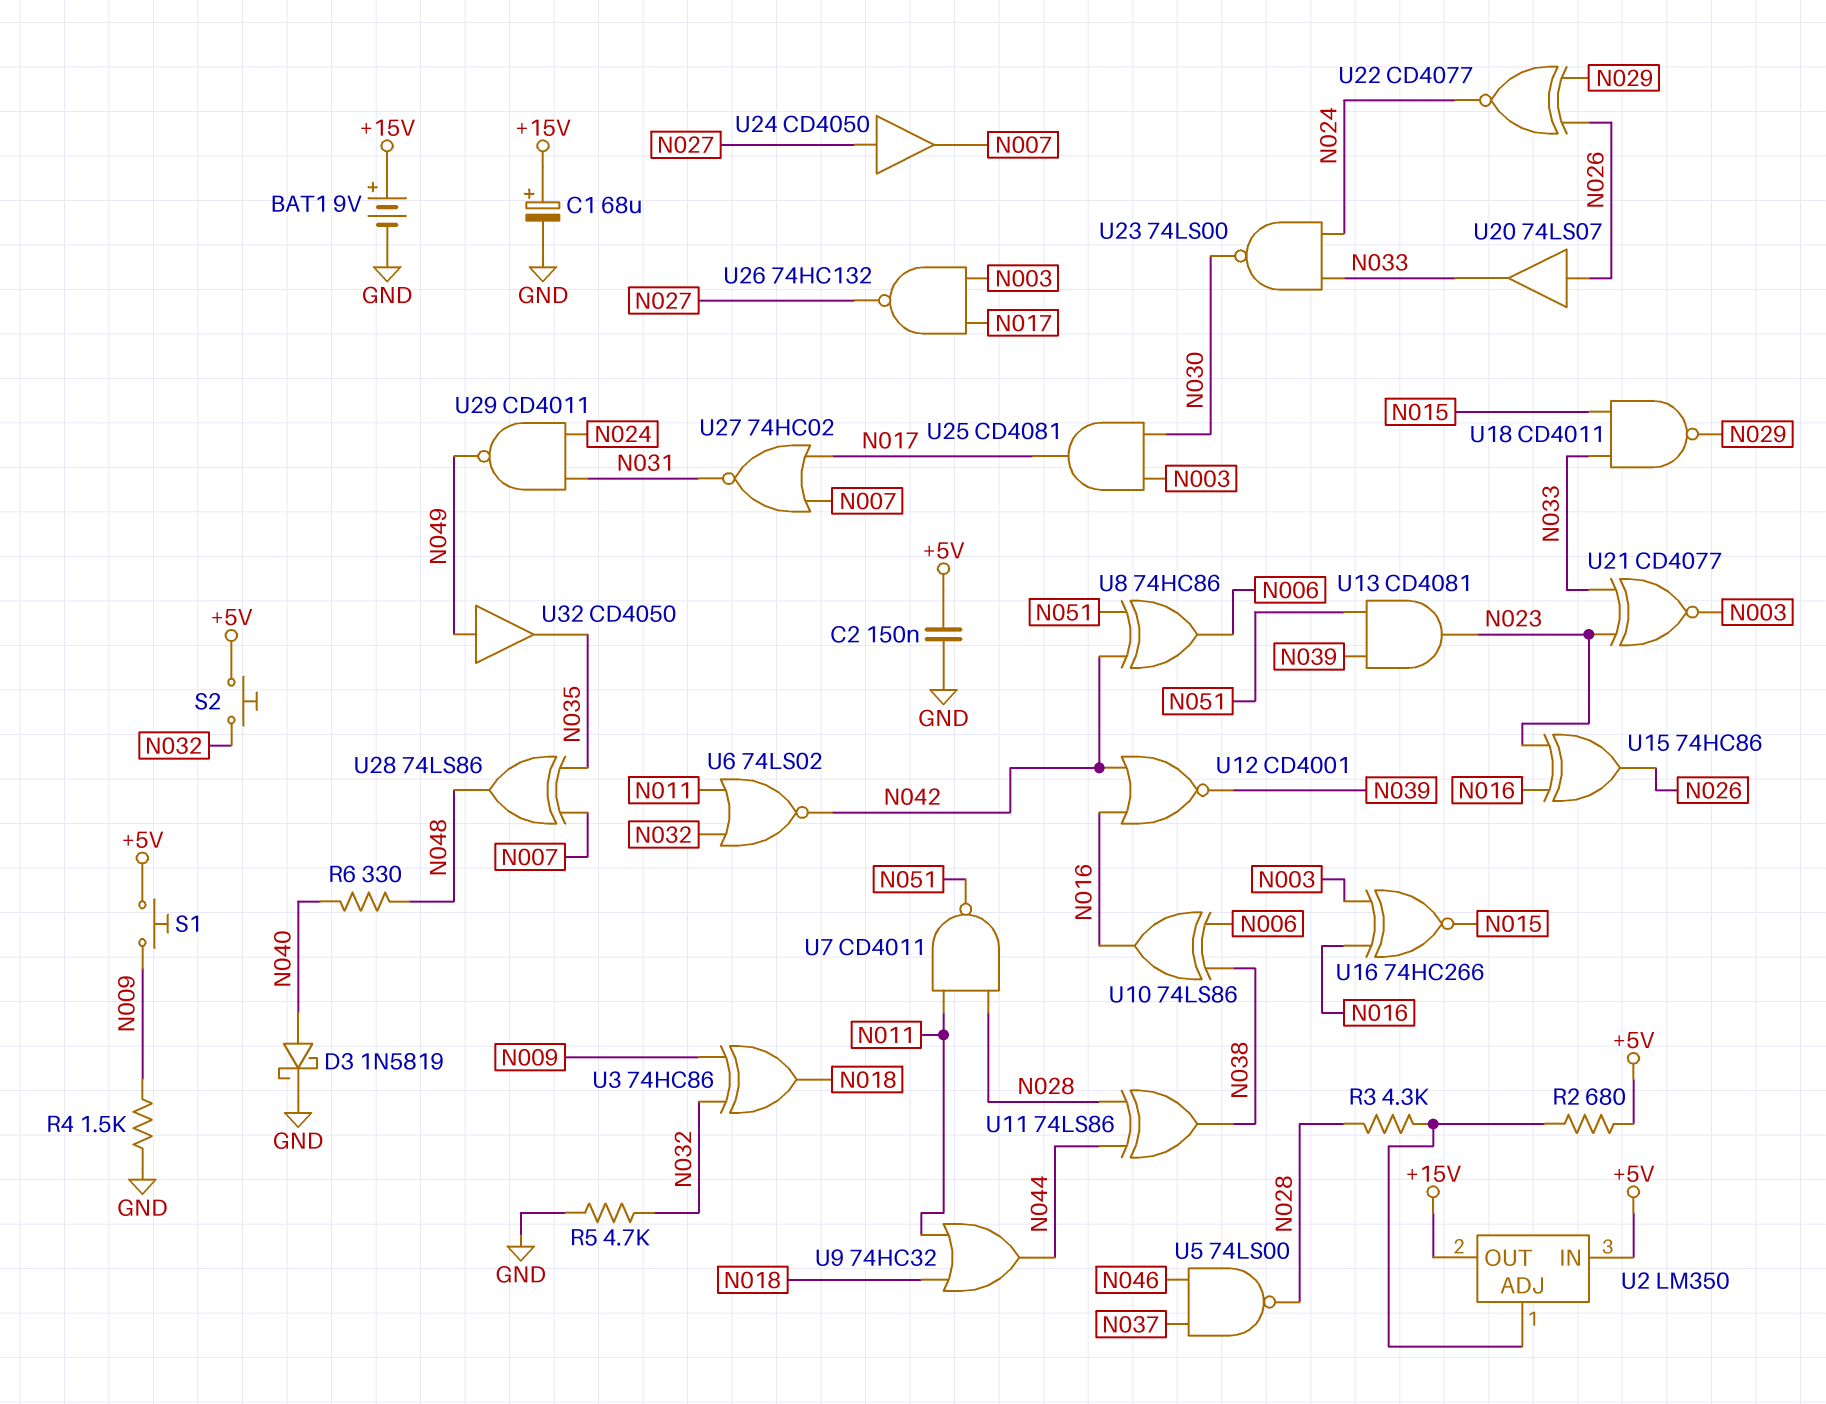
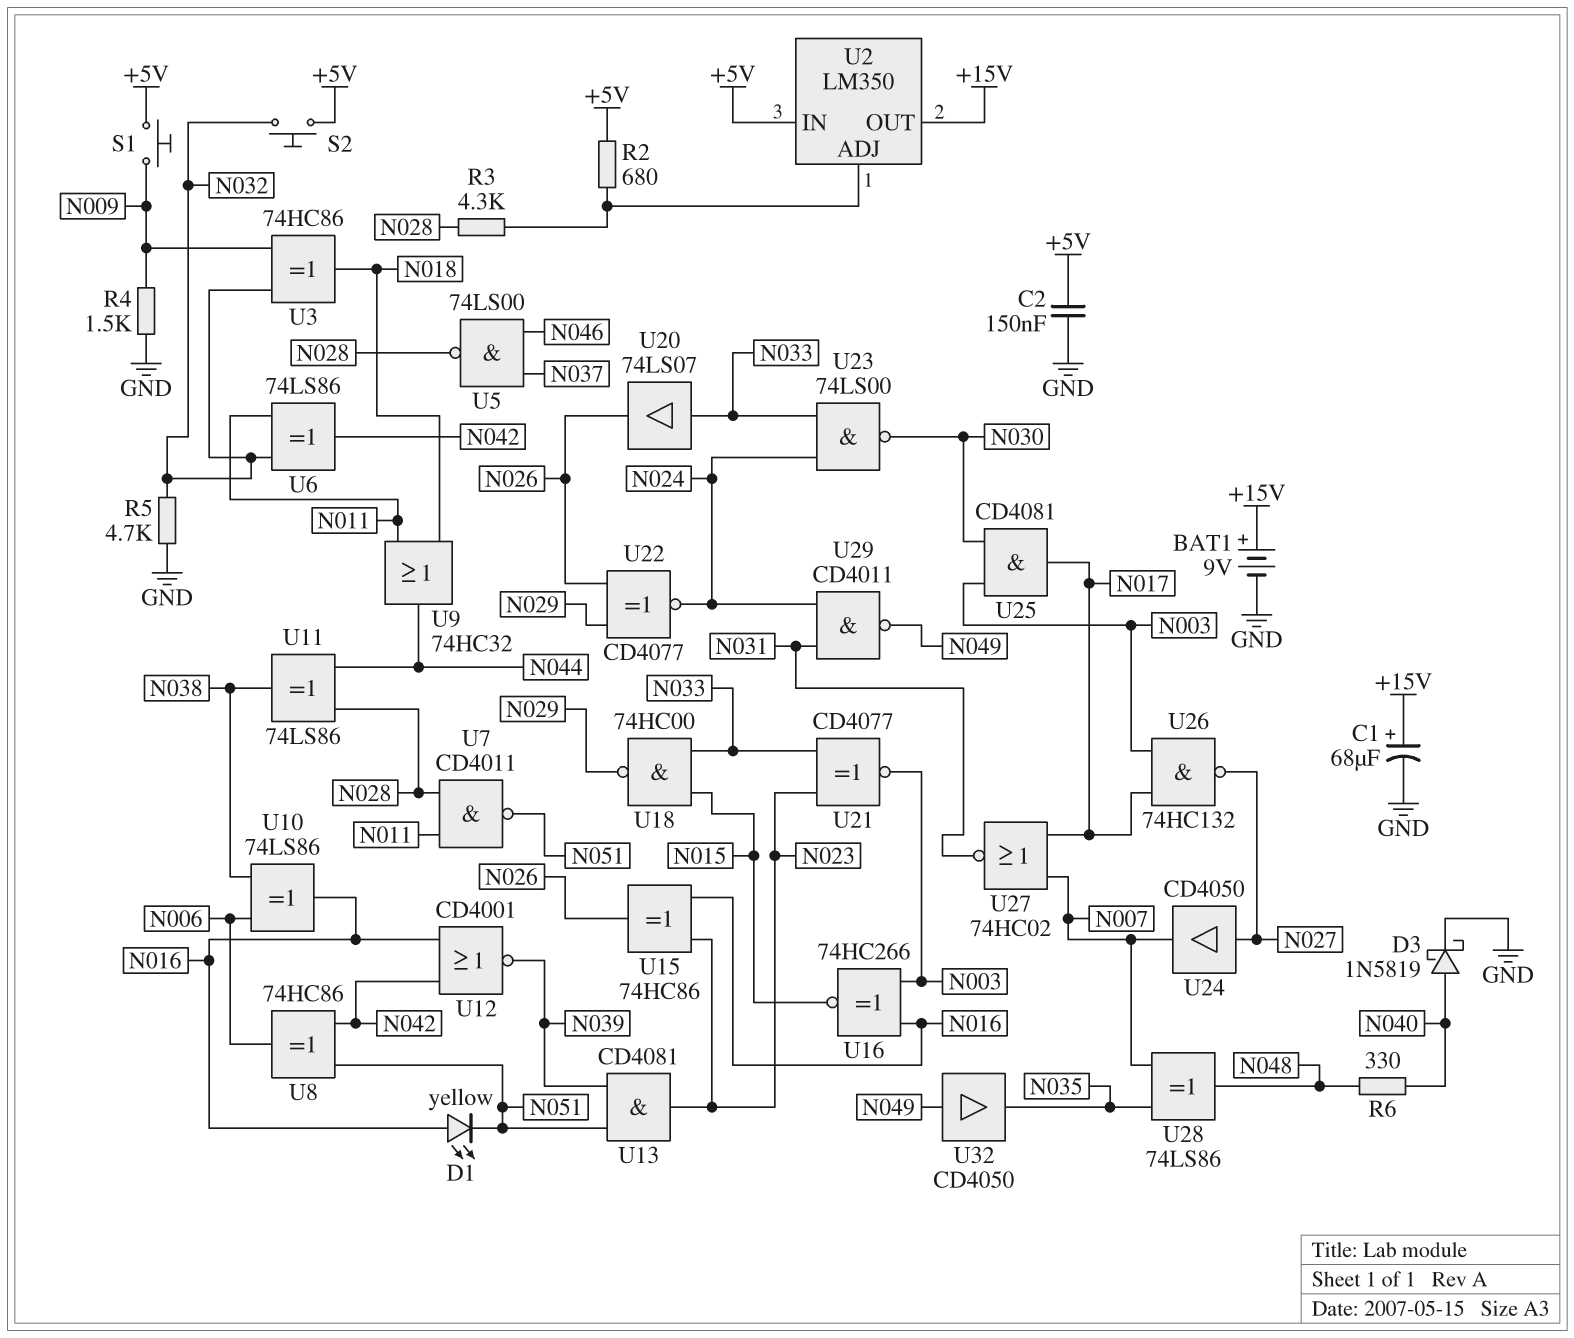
D1: none -> LED yellow (A N016, K N051)
U6: NOR 74LS02 (in N011, in N032, out N042) -> XOR 74LS86 (in N011, in N032, out N042)
U18: NAND CD4011 (in N015, in N033, out N029) -> NAND 74HC00 (in N015, in N033, out N029)
U20: buffer 74LS07 (in N026, out N033) -> buffer 74LS07 (in N033, out N026)

